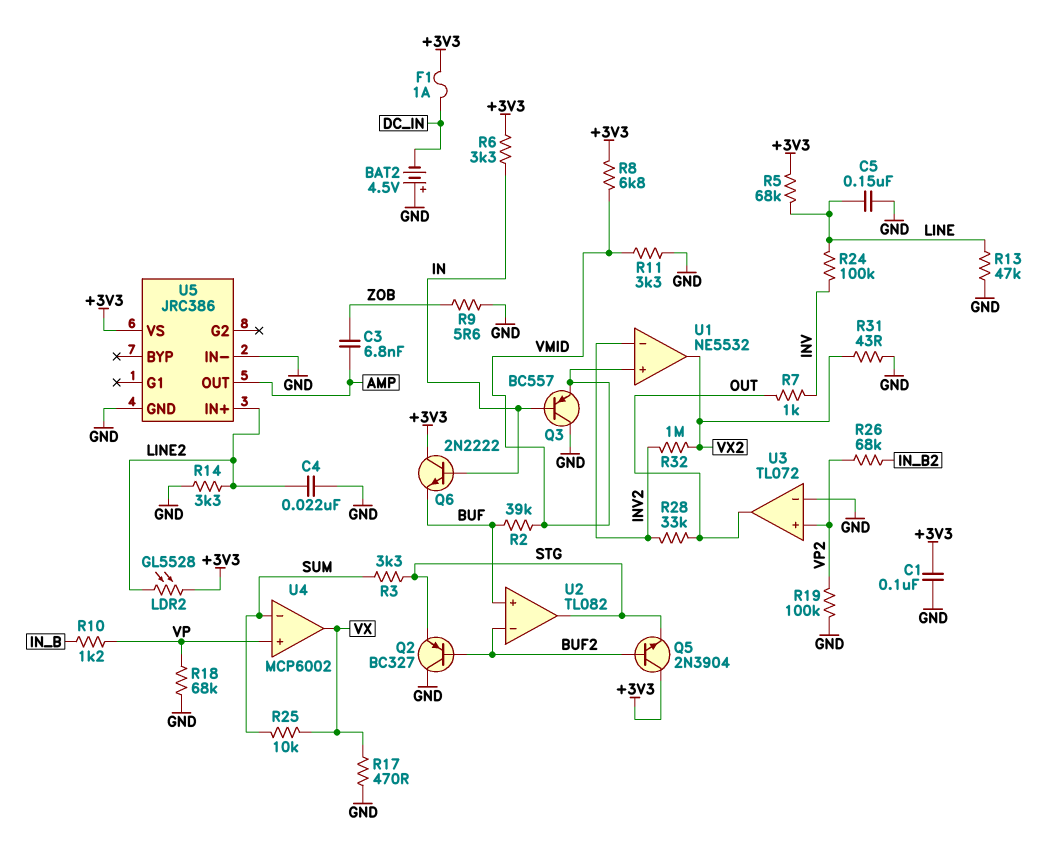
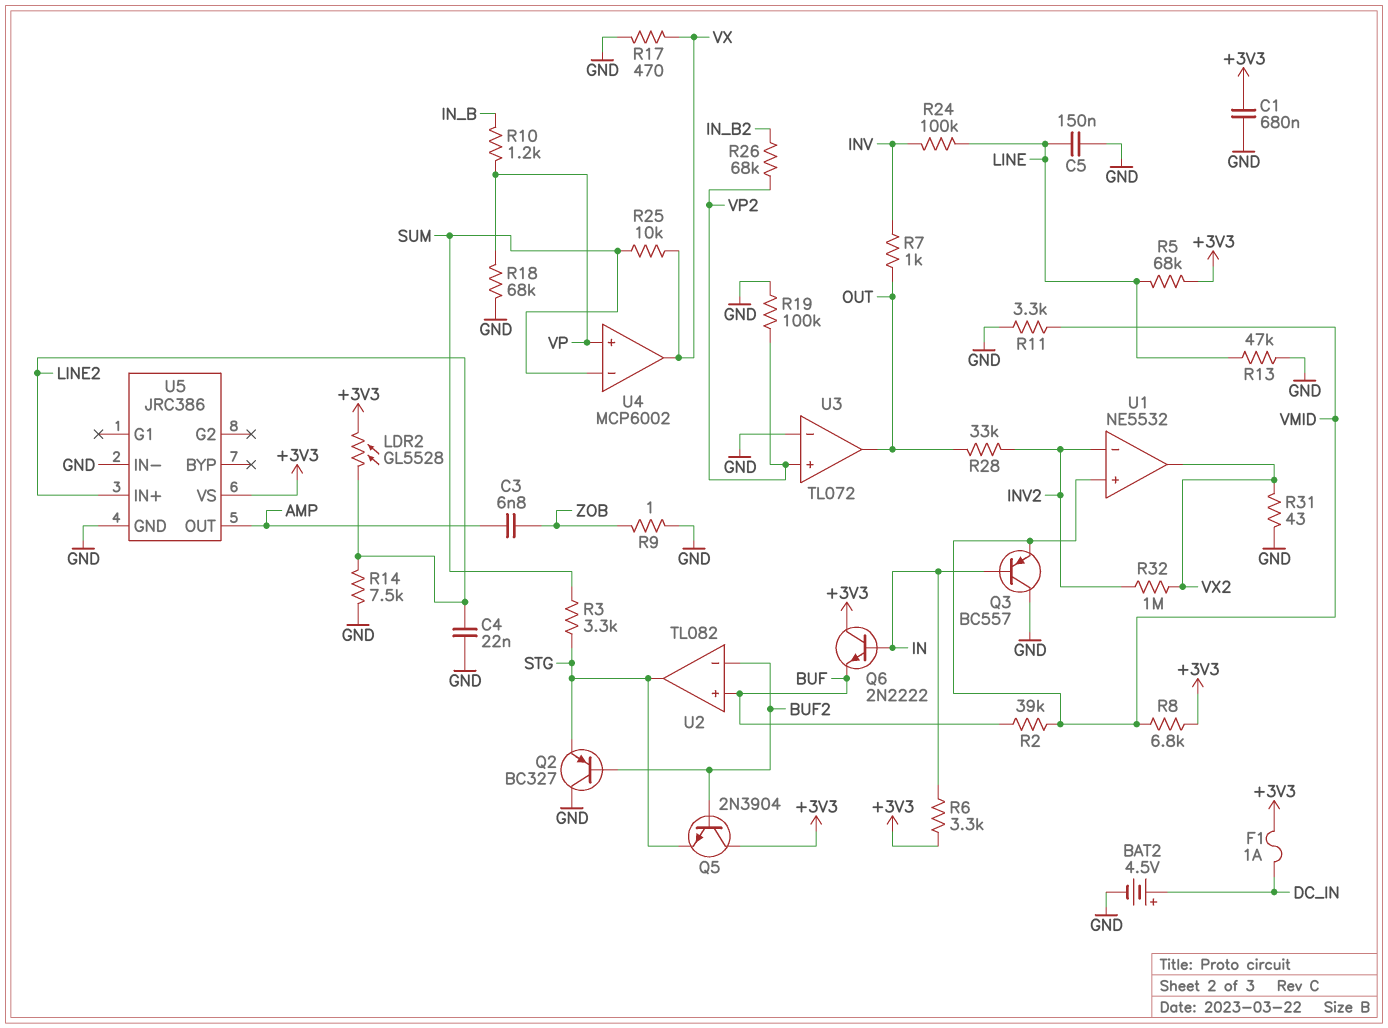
BAT2: 4.5V (plus GND, minus DC_IN) -> 4.5V (plus DC_IN, minus GND)
C1: 100nF (+3V3, GND) -> 680nF (+3V3, GND)
R9: 5.6 (GND, ZOB) -> 1 (GND, ZOB)
R14: 3.3k (GND, LINE2) -> 7.5k (GND, LINE2)

